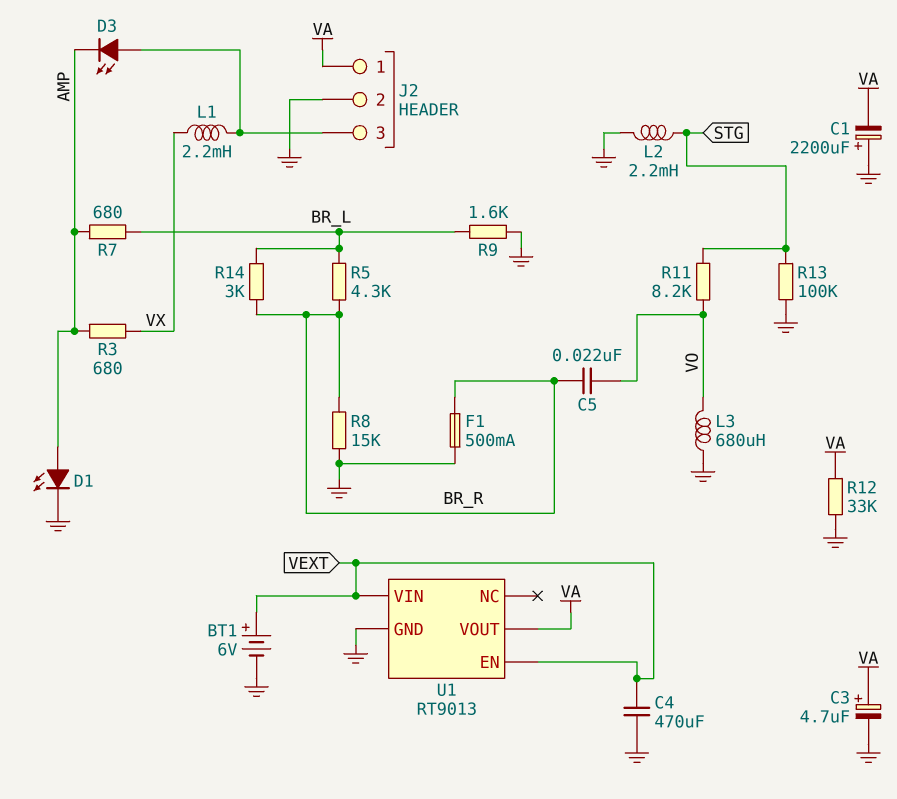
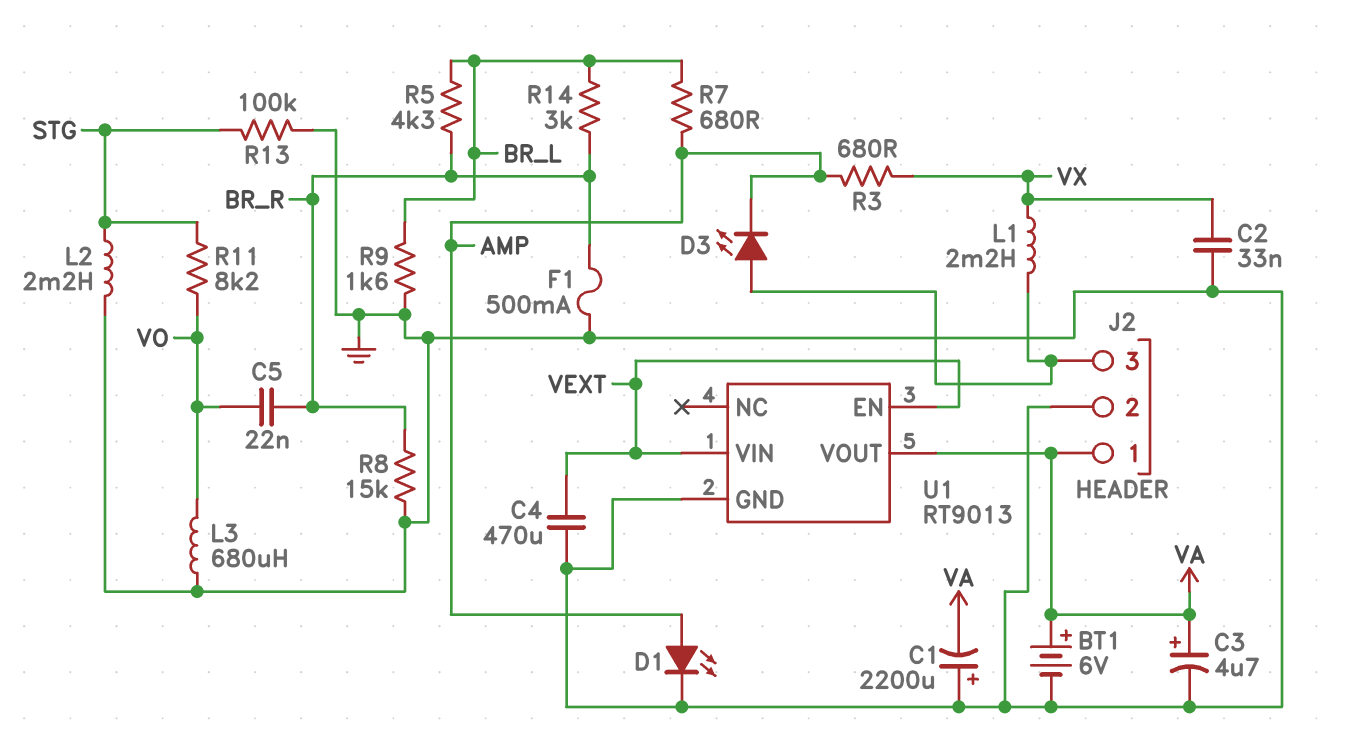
BT1: 6V (plus VEXT, minus GND) -> 6V (plus VA, minus GND)
C2: none -> 33nF (GND, VX)
R12: 33k (GND, VA) -> none

